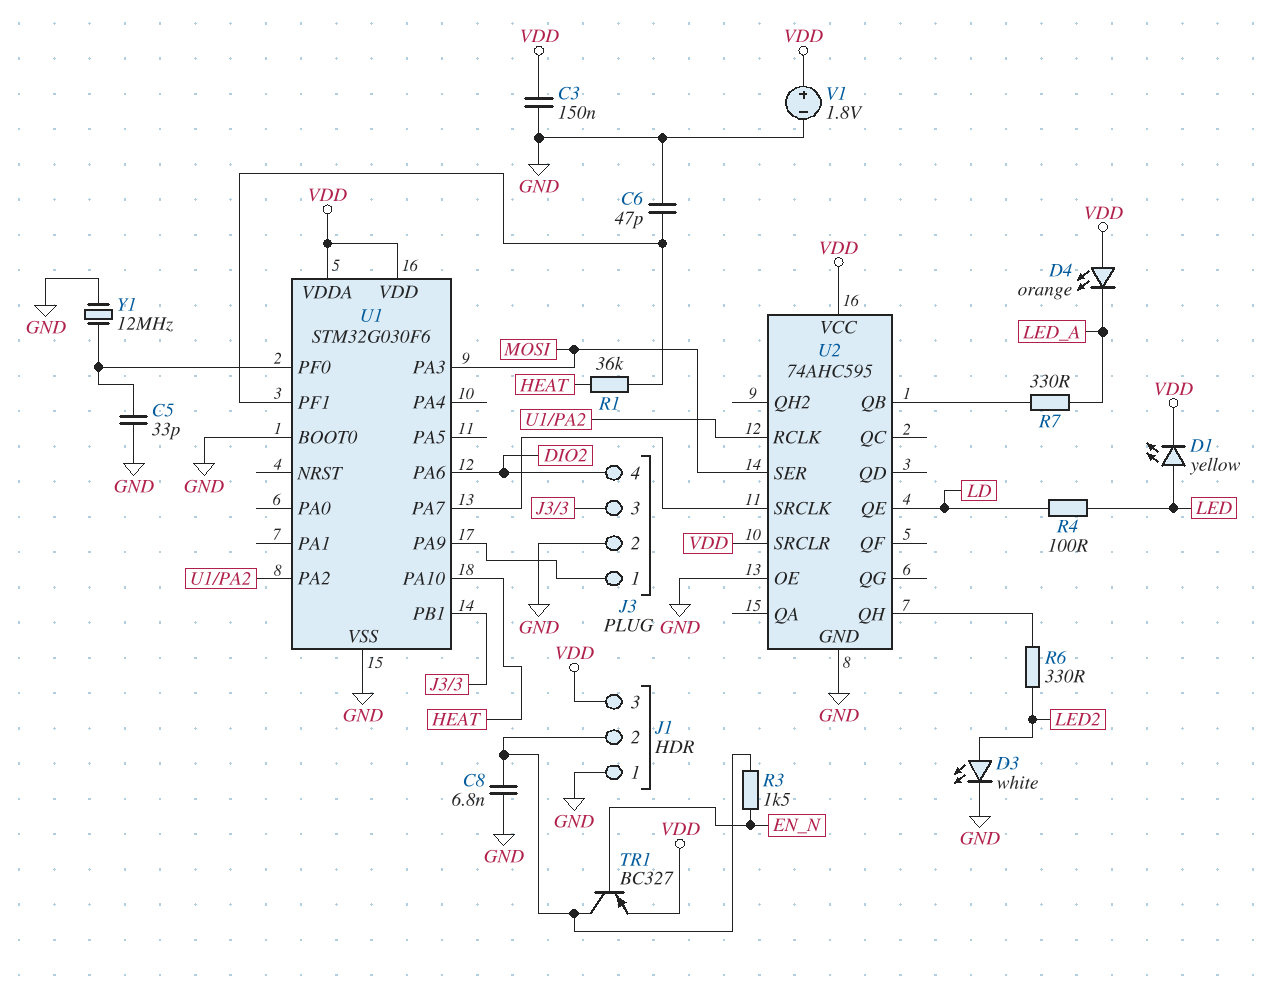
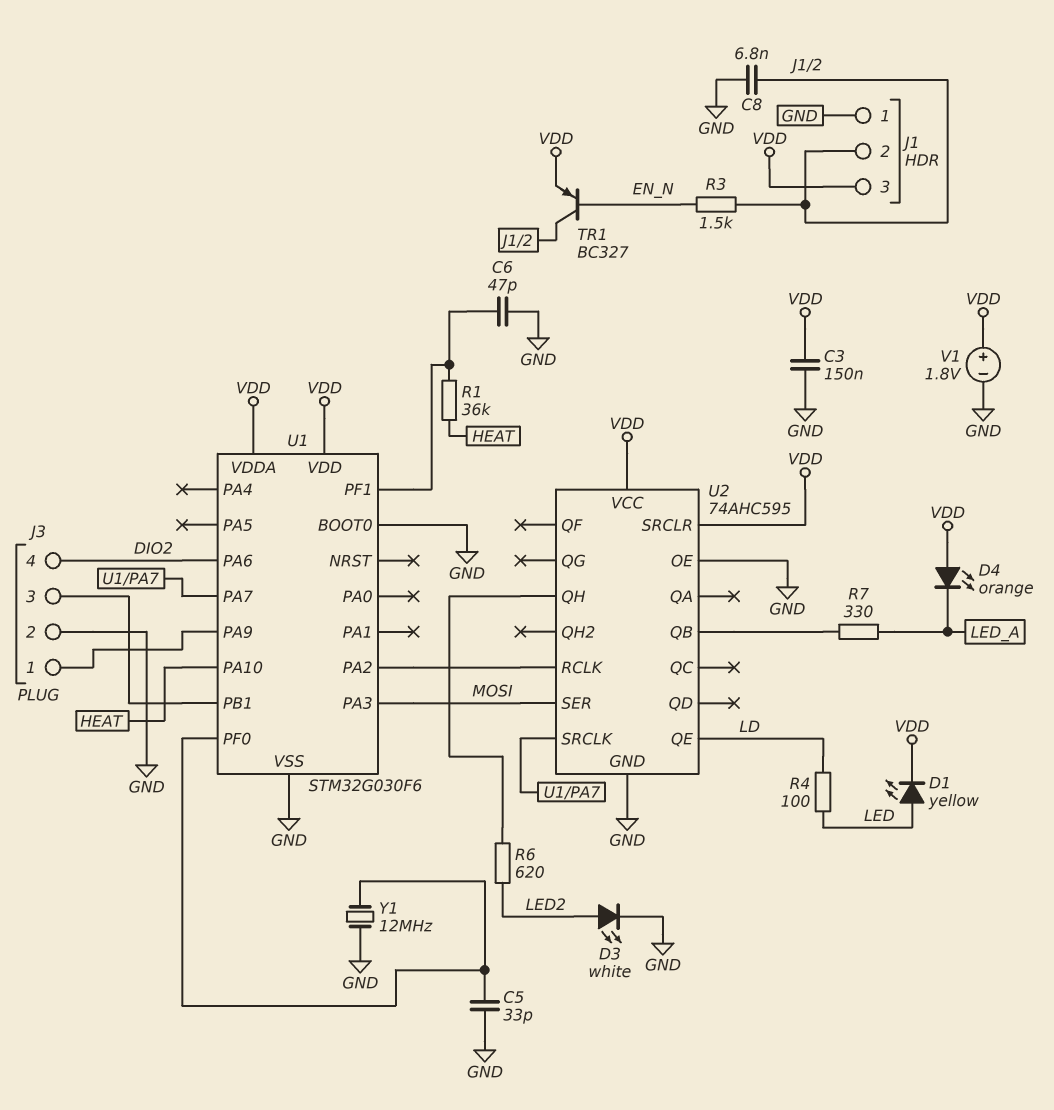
R6: 330 (LED2, U2/QH) -> 620 (LED2, U2/QH)

